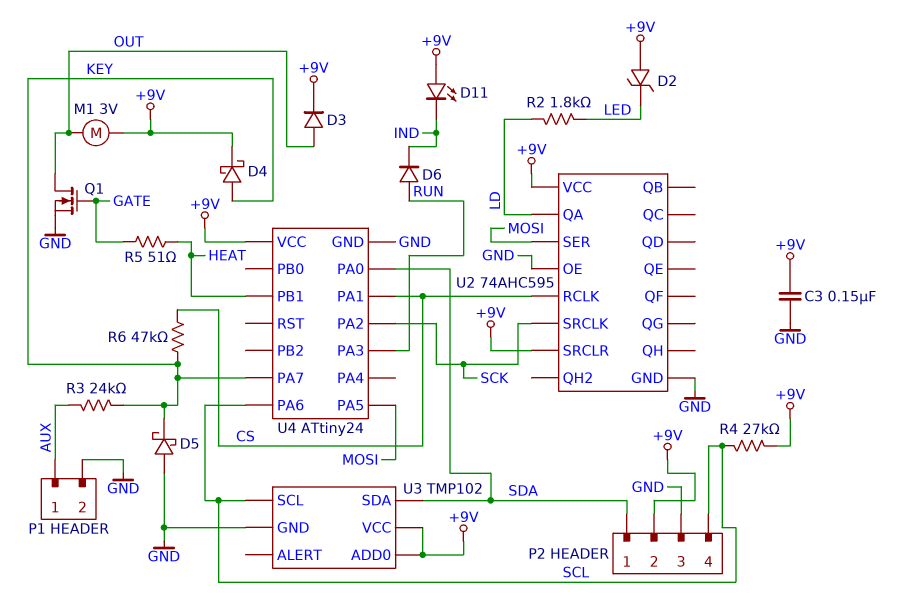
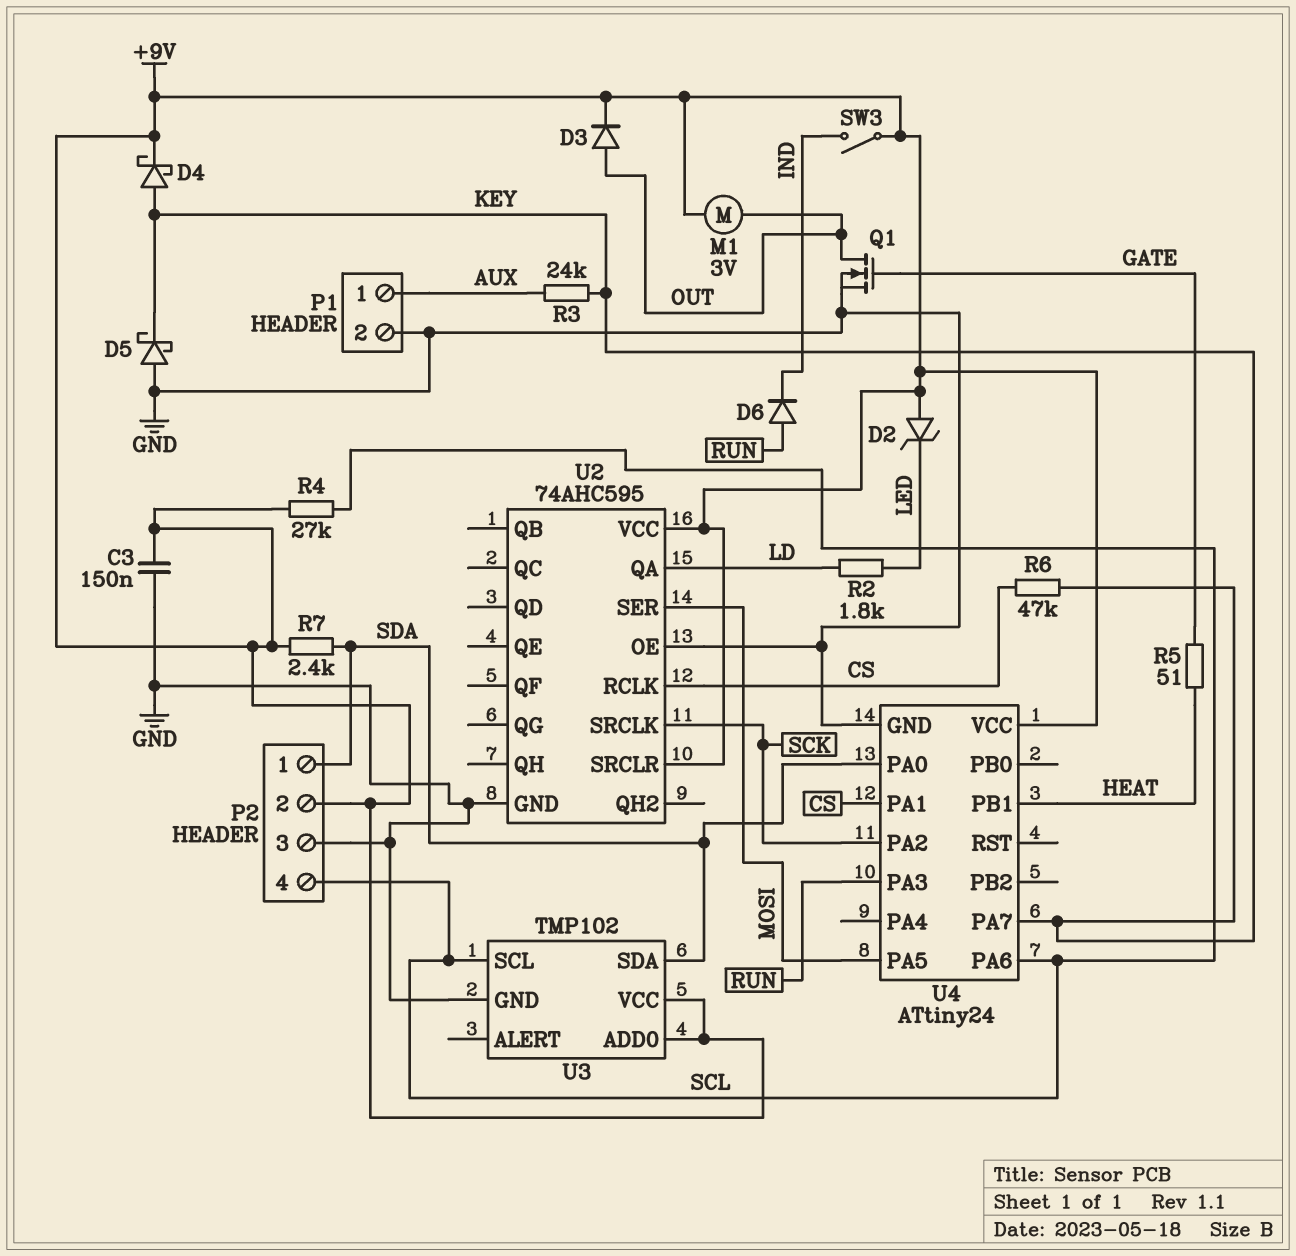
D11: LED (A +9V, K IND) -> none
R7: none -> 2.4k (+9V, SDA)
SW3: none -> switch (+9V, IND)

